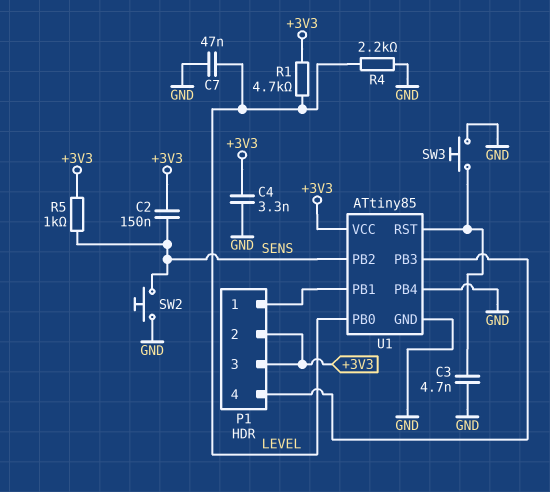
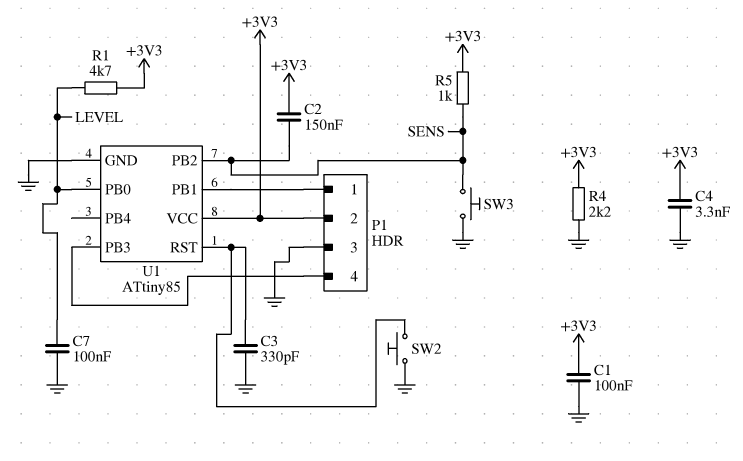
C1: none -> 100nF (+3V3, GND)
C3: 4.7nF (GND, U1/RST) -> 330pF (GND, U1/RST)
C7: 47nF (GND, LEVEL) -> 100nF (GND, LEVEL)
P1 pin 3: +3V3 -> GND
R4: 2.2k (GND, LEVEL) -> 2.2k (+3V3, GND)
SW2: button (GND, SENS) -> button (GND, U1/RST)
SW3: button (GND, U1/RST) -> button (GND, SENS)
U1 pin PB4: GND -> none

